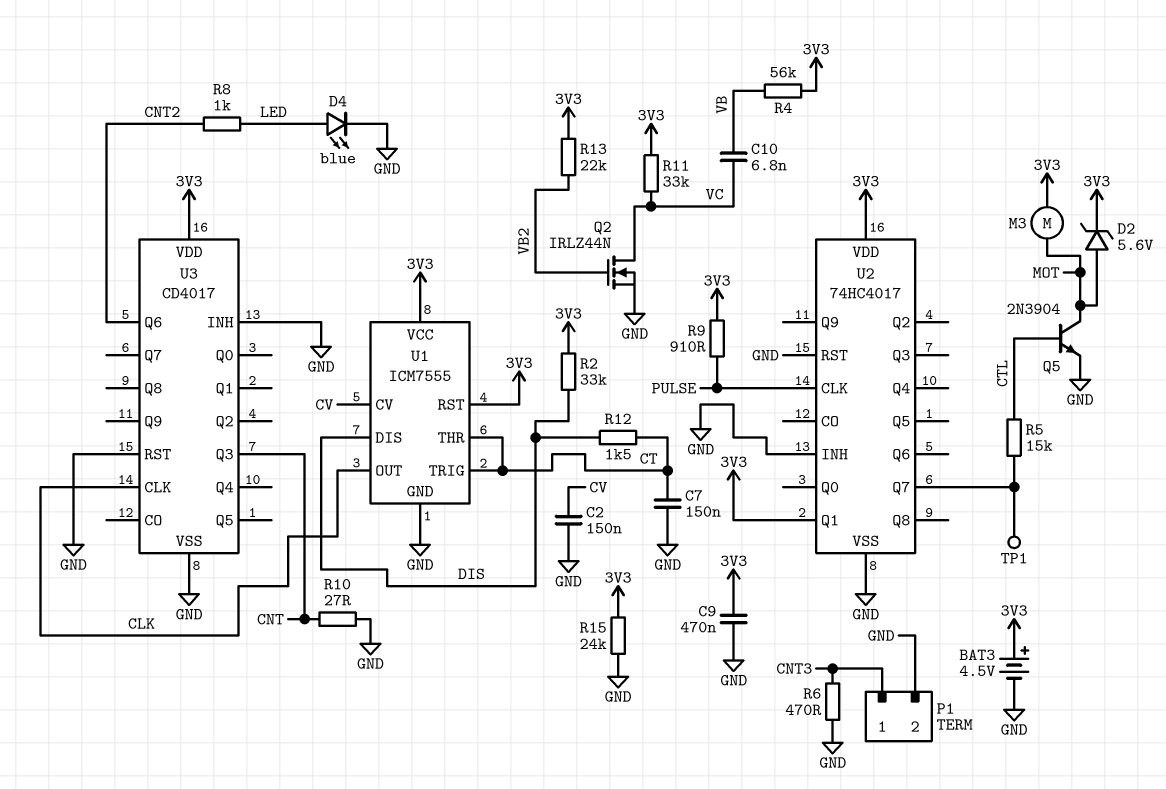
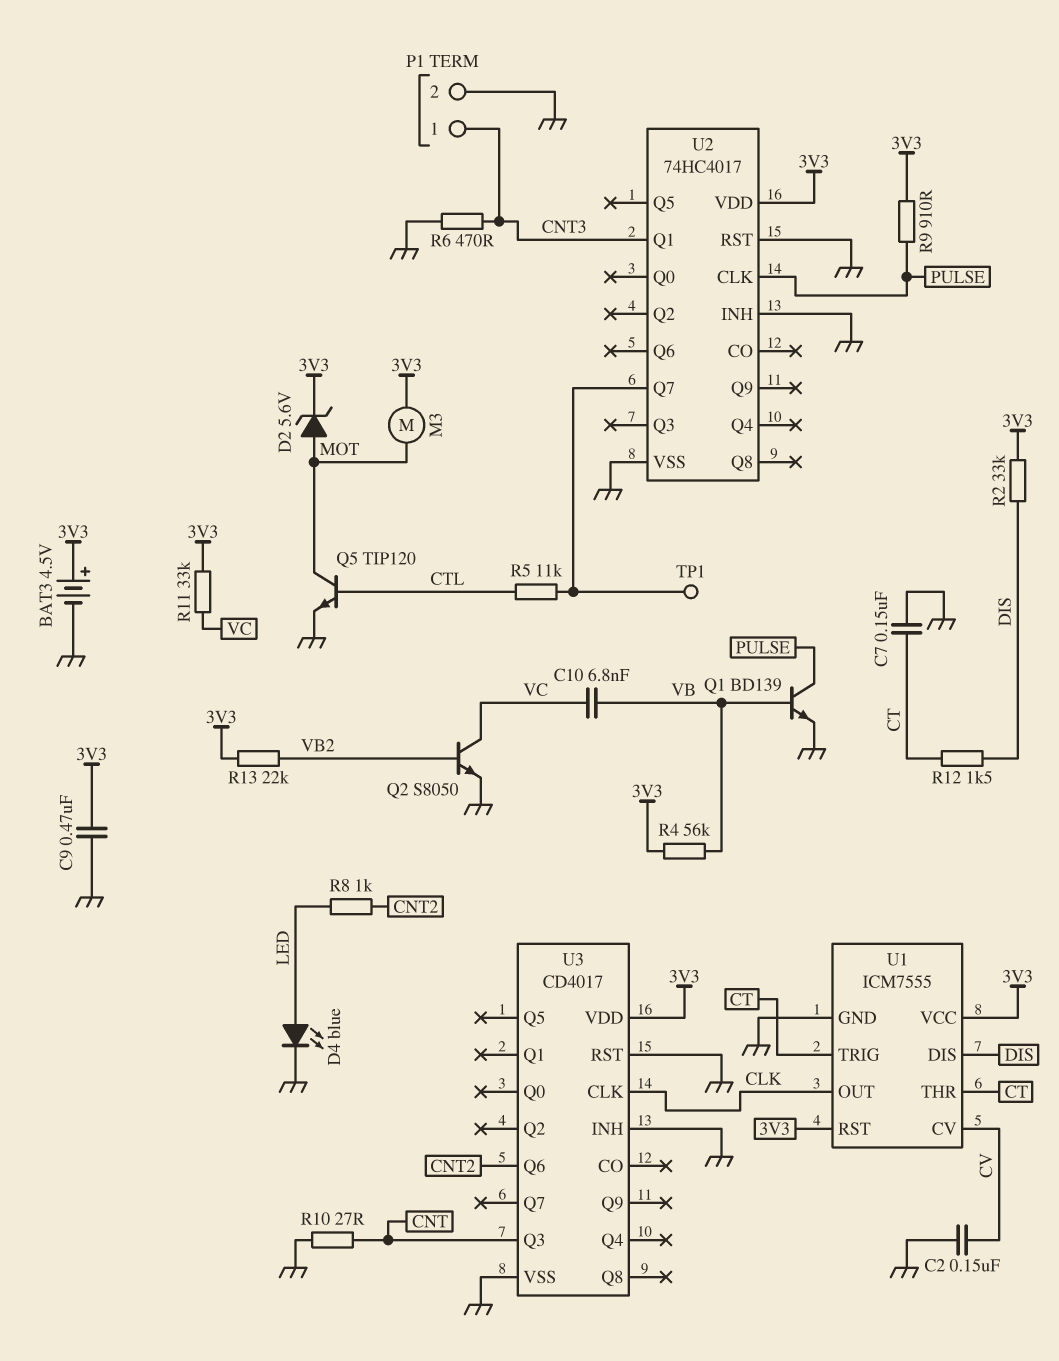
Q1: none -> NPN BD139 (B VB, C PULSE, E GND)
Q2: NMOS IRLZ44N (G VB2, D VC, S GND) -> NPN S8050 (B VB2, C VC, E GND)
Q5: NPN 2N3904 (B CTL, C MOT, E GND) -> NPN TIP120 (B CTL, C MOT, E GND)
R5: 15k (CTL, U2/Q7) -> 11k (CTL, U2/Q7)
R15: 24k (3V3, GND) -> none
U2 pin Q1: 3V3 -> CNT3

